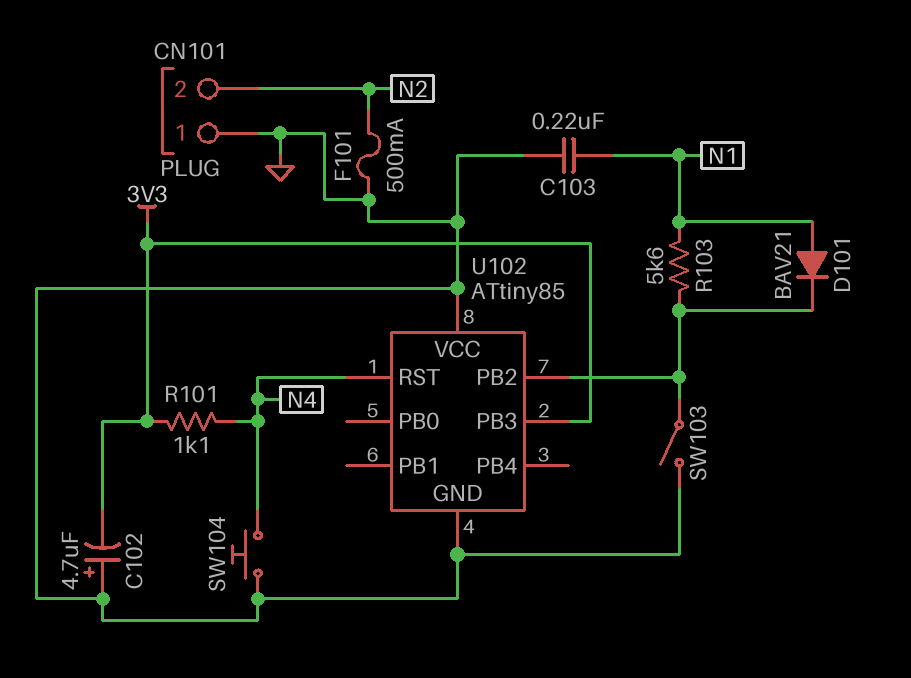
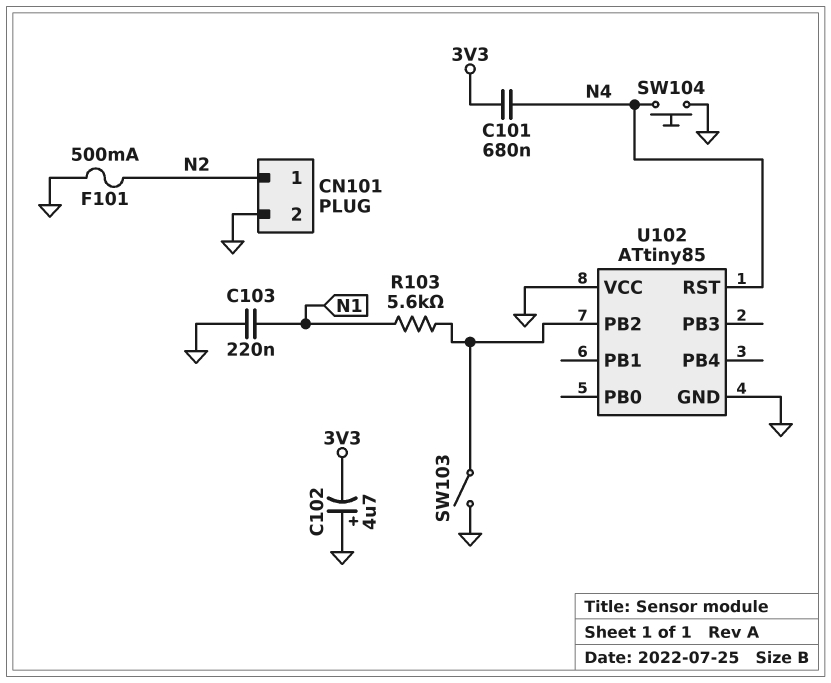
C101: none -> 680nF (3V3, N4)
CN101 pin 1: GND -> N2
CN101 pin 2: N2 -> GND
D101: diode BAV21 (A N1, K U102/PB2) -> none
R101: 1.1k (3V3, N4) -> none
U102 pin PB3: 3V3 -> none

